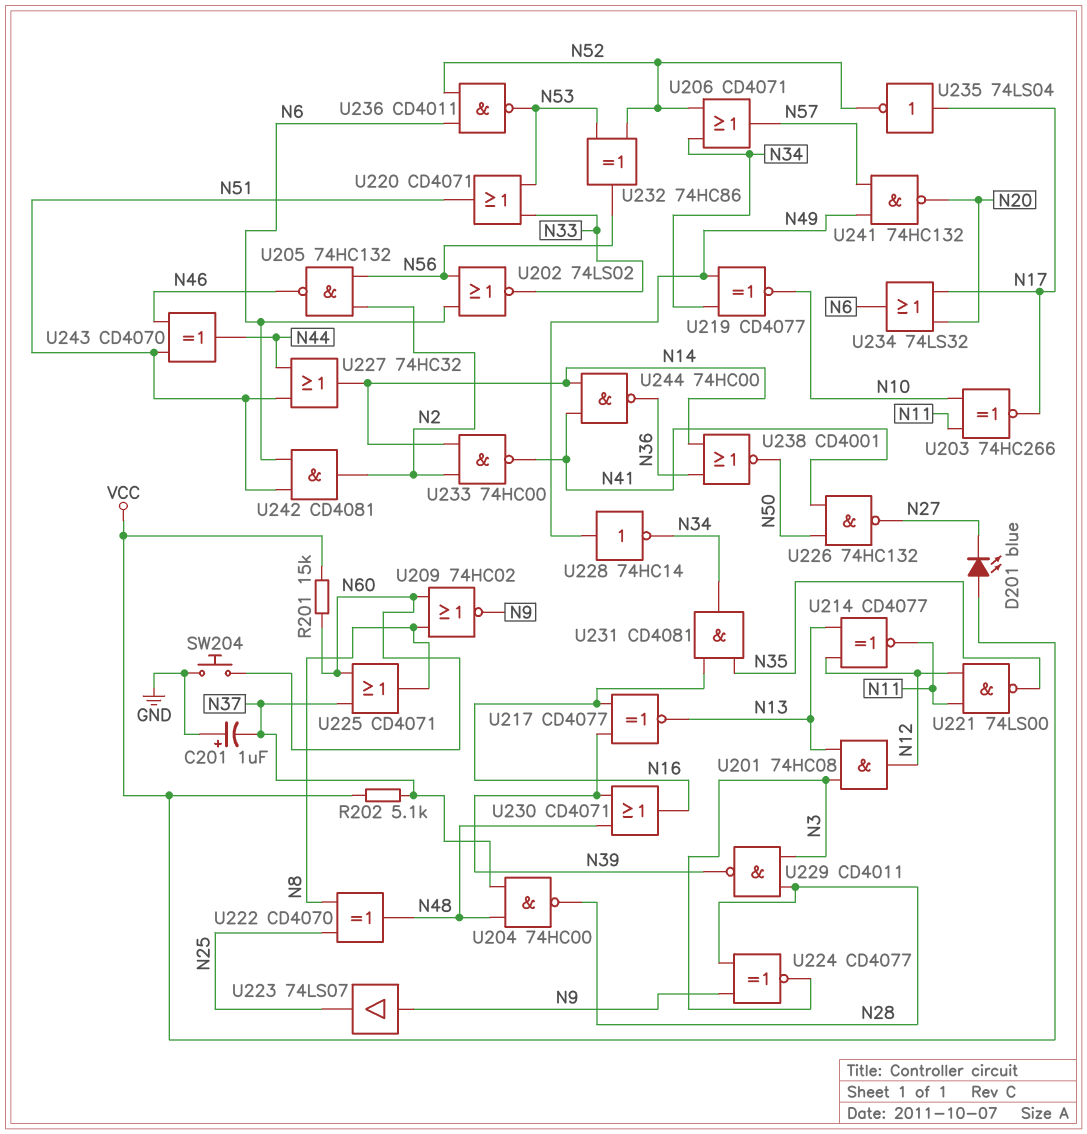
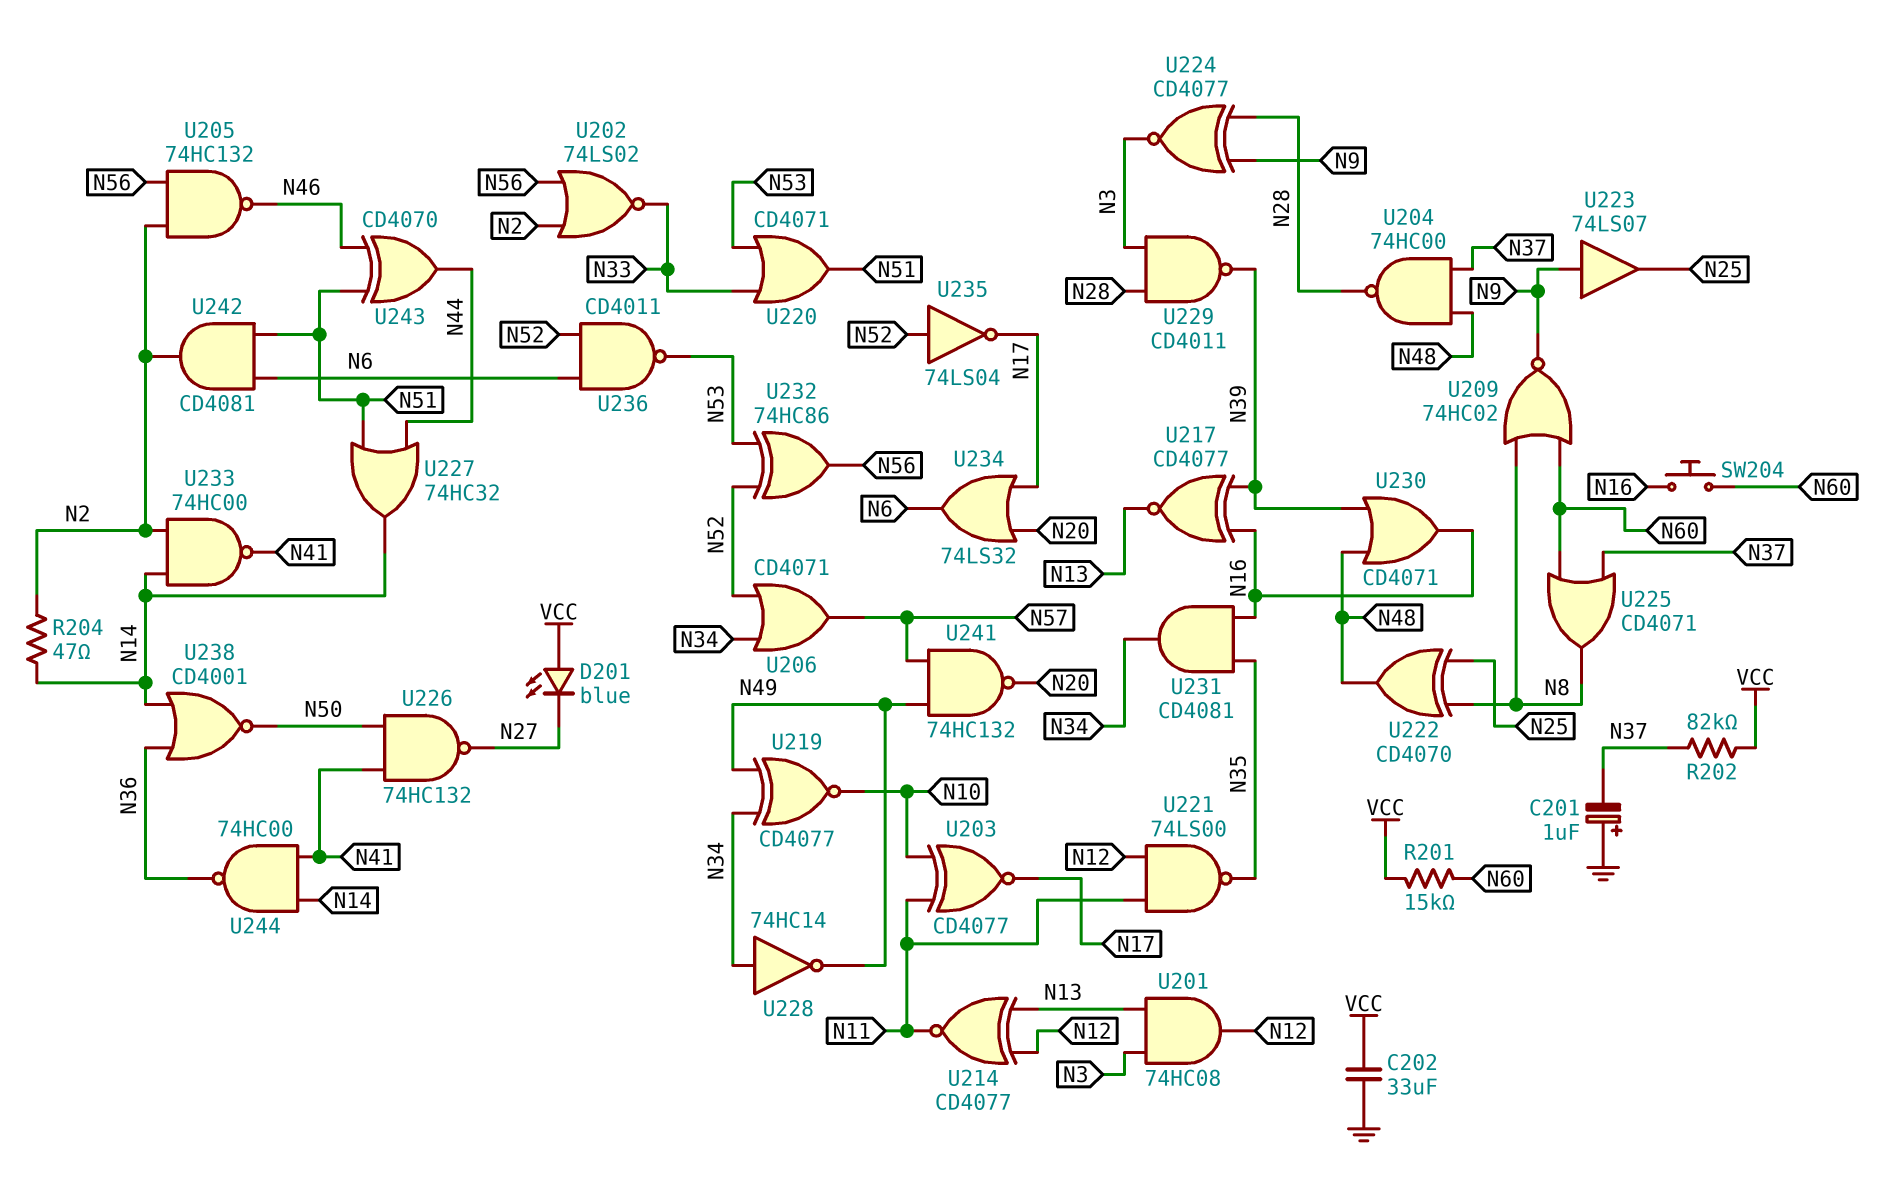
C202: none -> 33uF (GND, VCC)
R202: 5.1k (N37, VCC) -> 82k (N37, VCC)
R204: none -> 47 (N2, N14)
SW204: button (GND, N60) -> button (N16, N60)
U202: NOR 74LS02 (in N6, in N56, out N33) -> NOR 74LS02 (in N2, in N56, out N33)
U203: XNOR 74HC266 (in N10, in N11, out N17) -> XNOR CD4077 (in N10, in N11, out N17)
U228: NOT 74HC14 (in N49, out N34) -> NOT 74HC14 (in N34, out N49)
U235: NOT 74LS04 (in N17, out N52) -> NOT 74LS04 (in N52, out N17)

